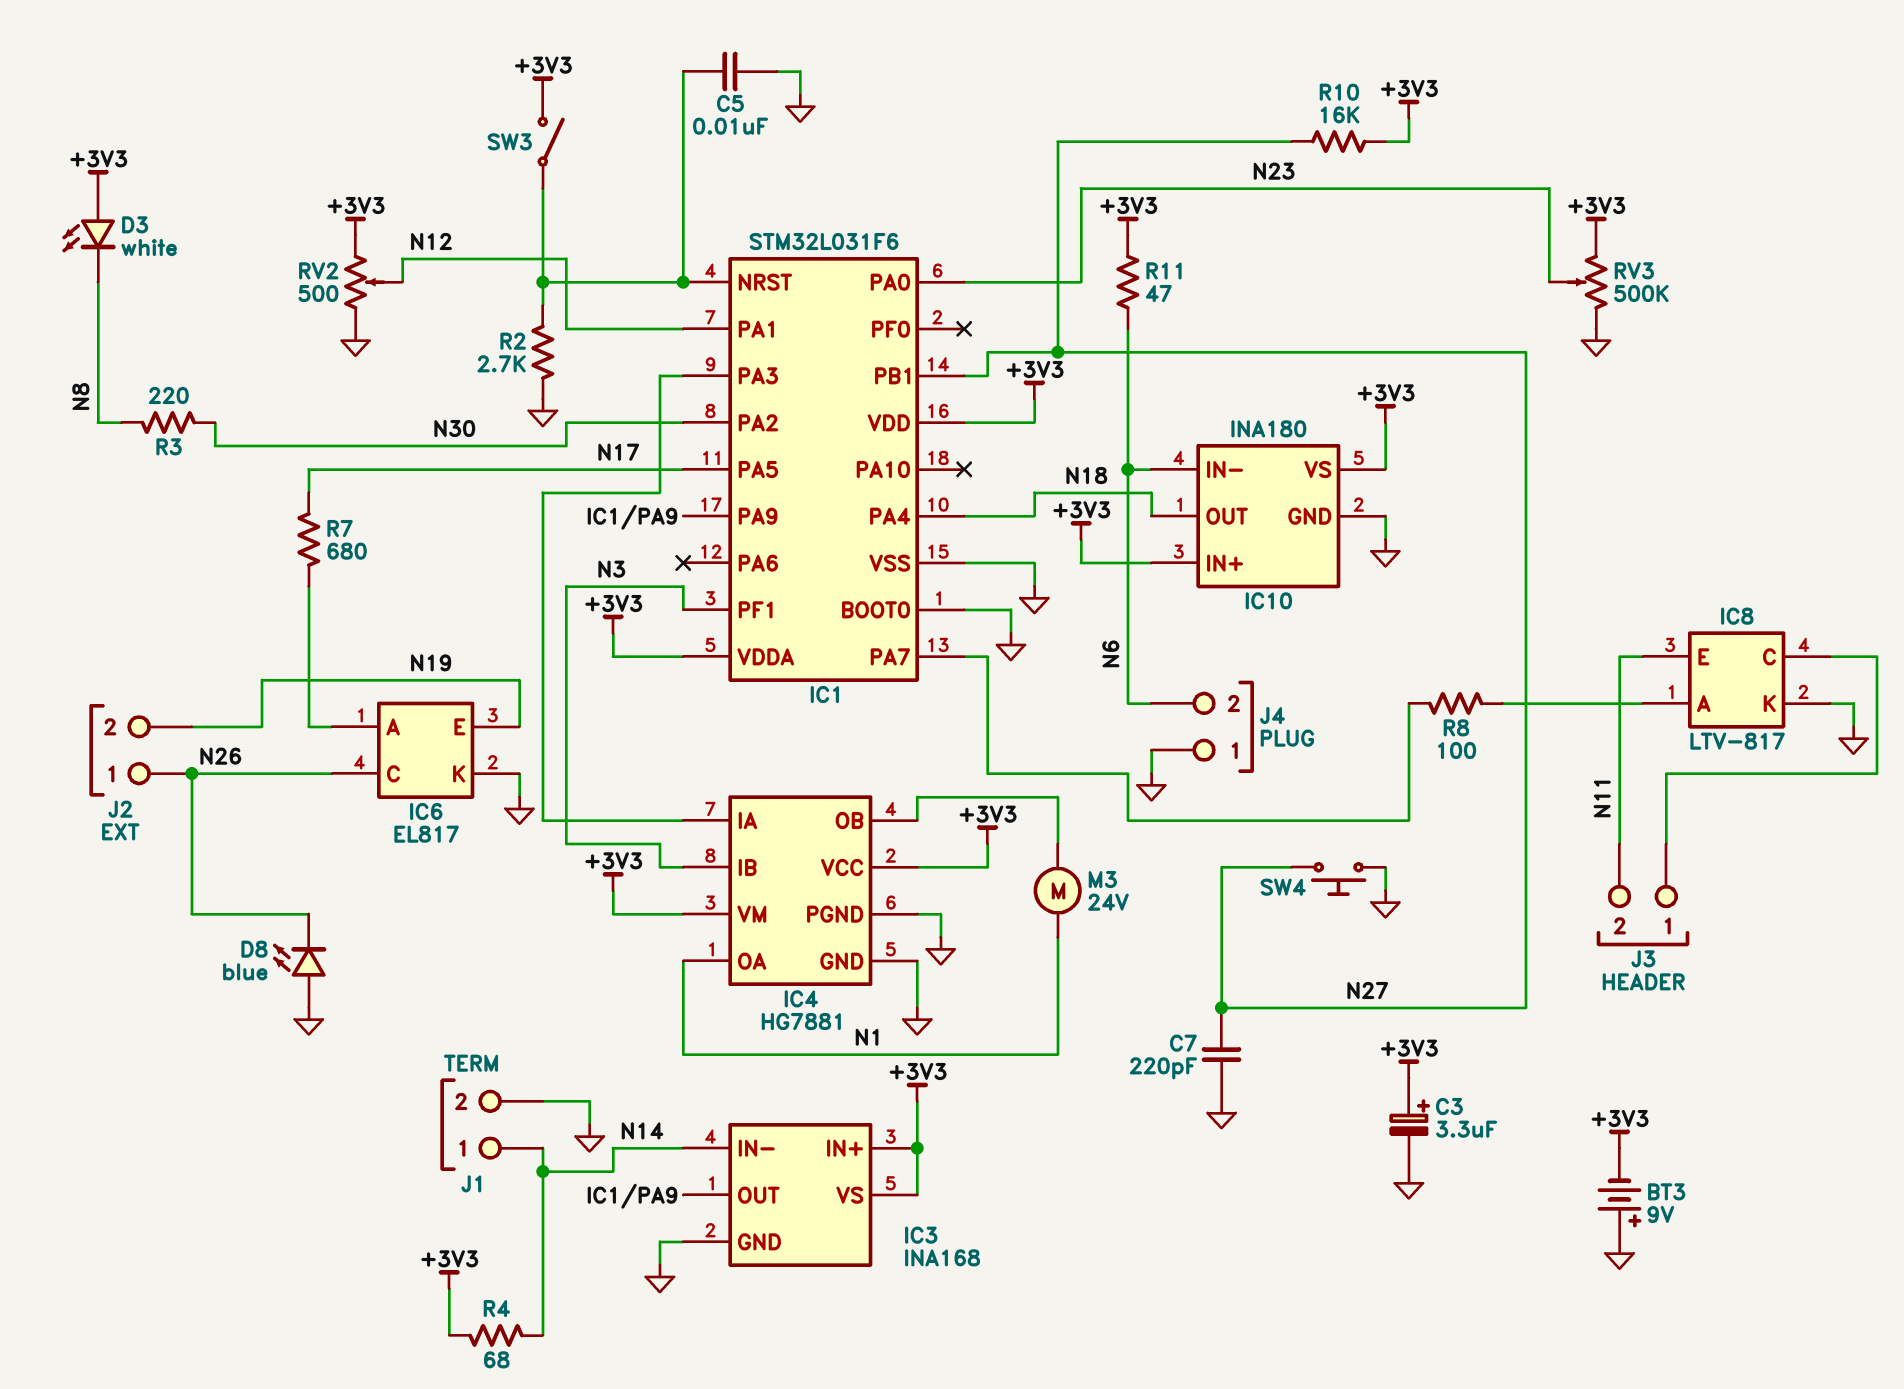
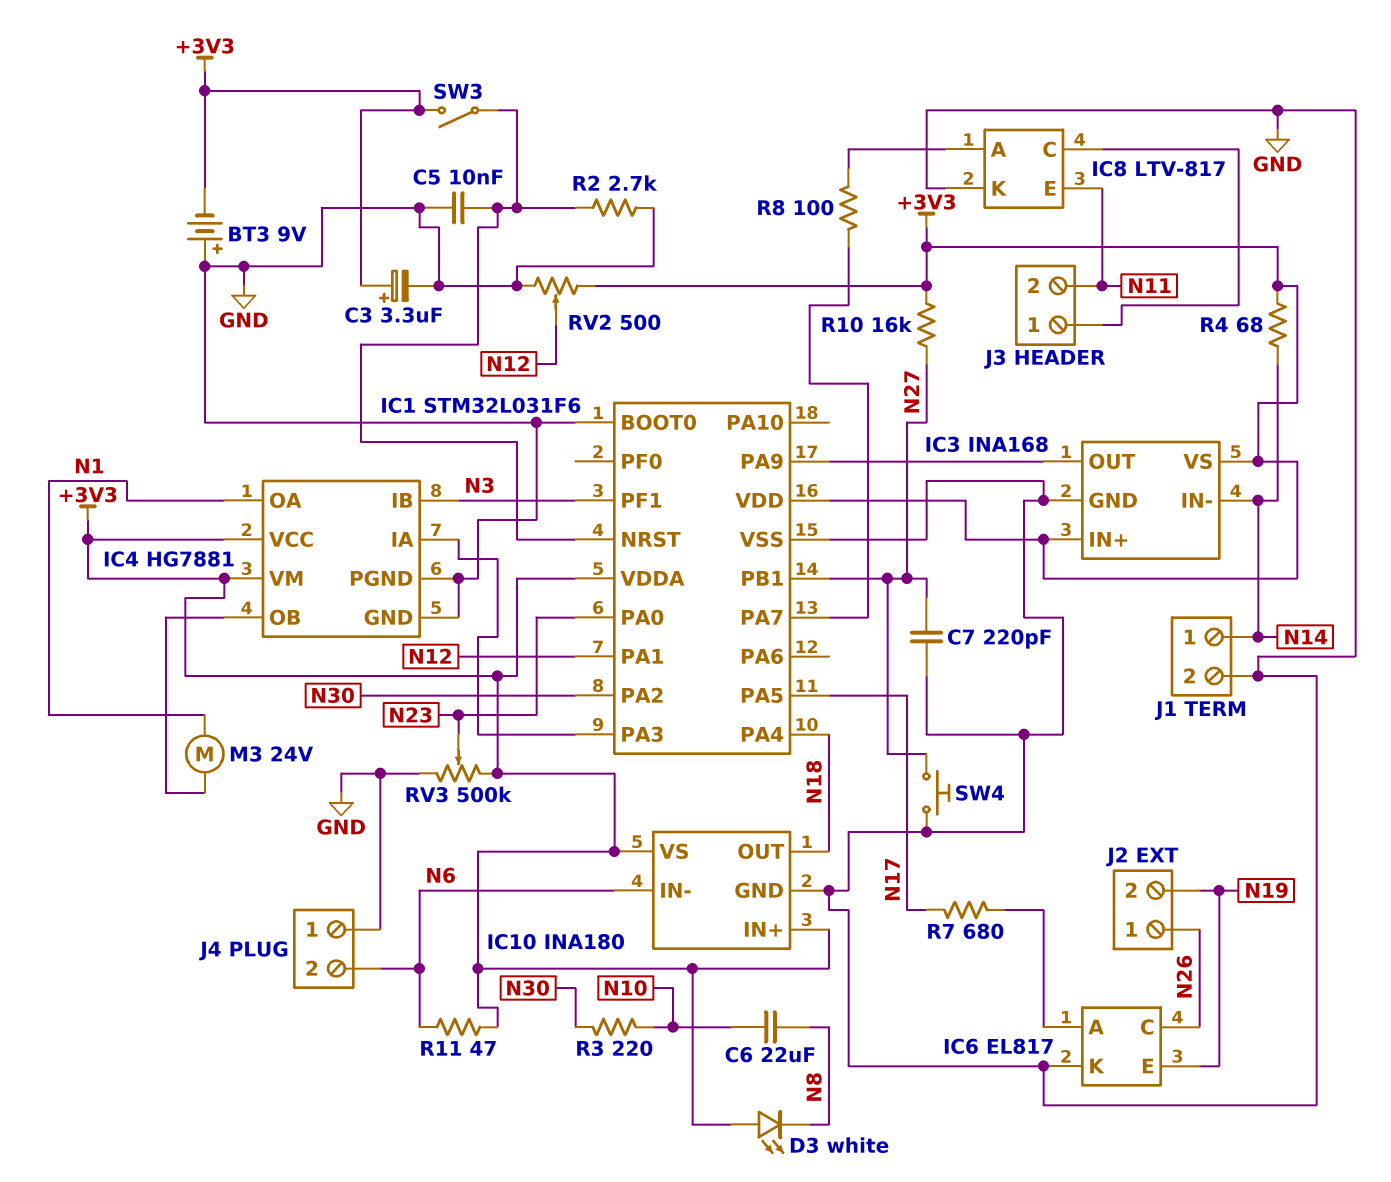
C6: none -> 22uF (N8, N10)
D8: LED blue (A GND, K N26) -> none
R3: 220 (N8, N30) -> 220 (N10, N30)

